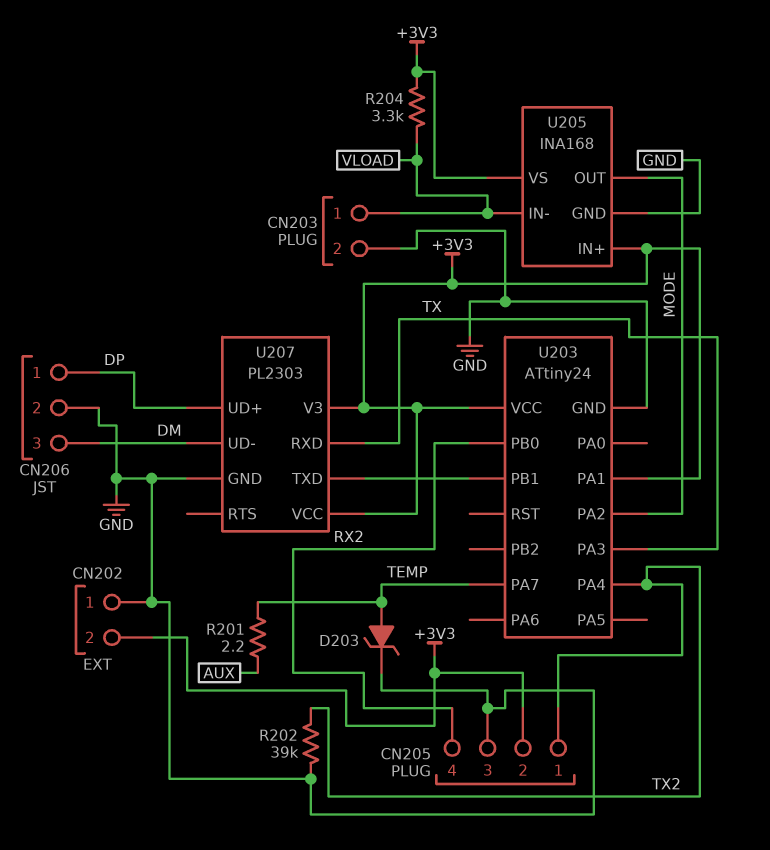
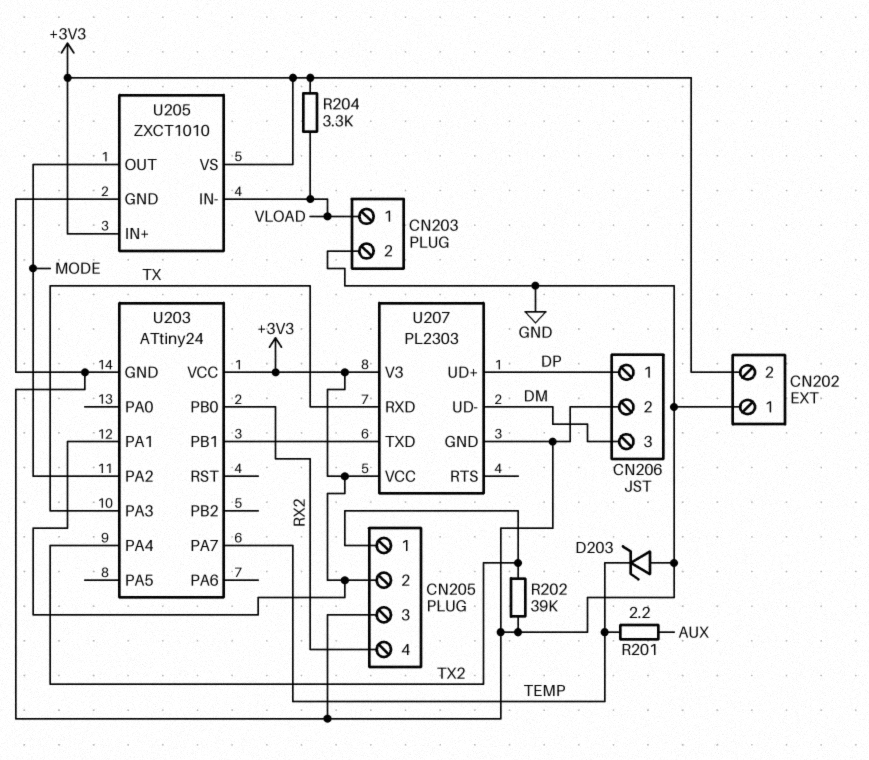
D203: zener (A TEMP, K GND) -> zener (A GND, K TEMP)
U205: INA168 -> ZXCT1010

